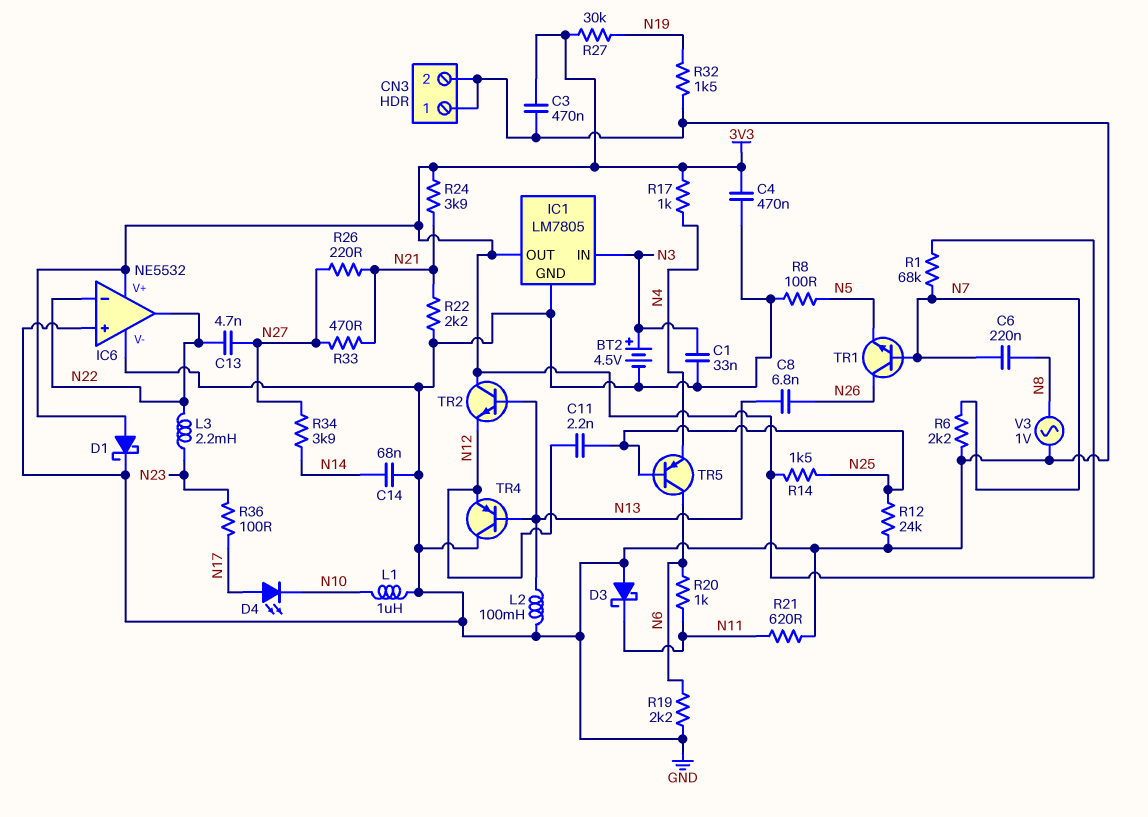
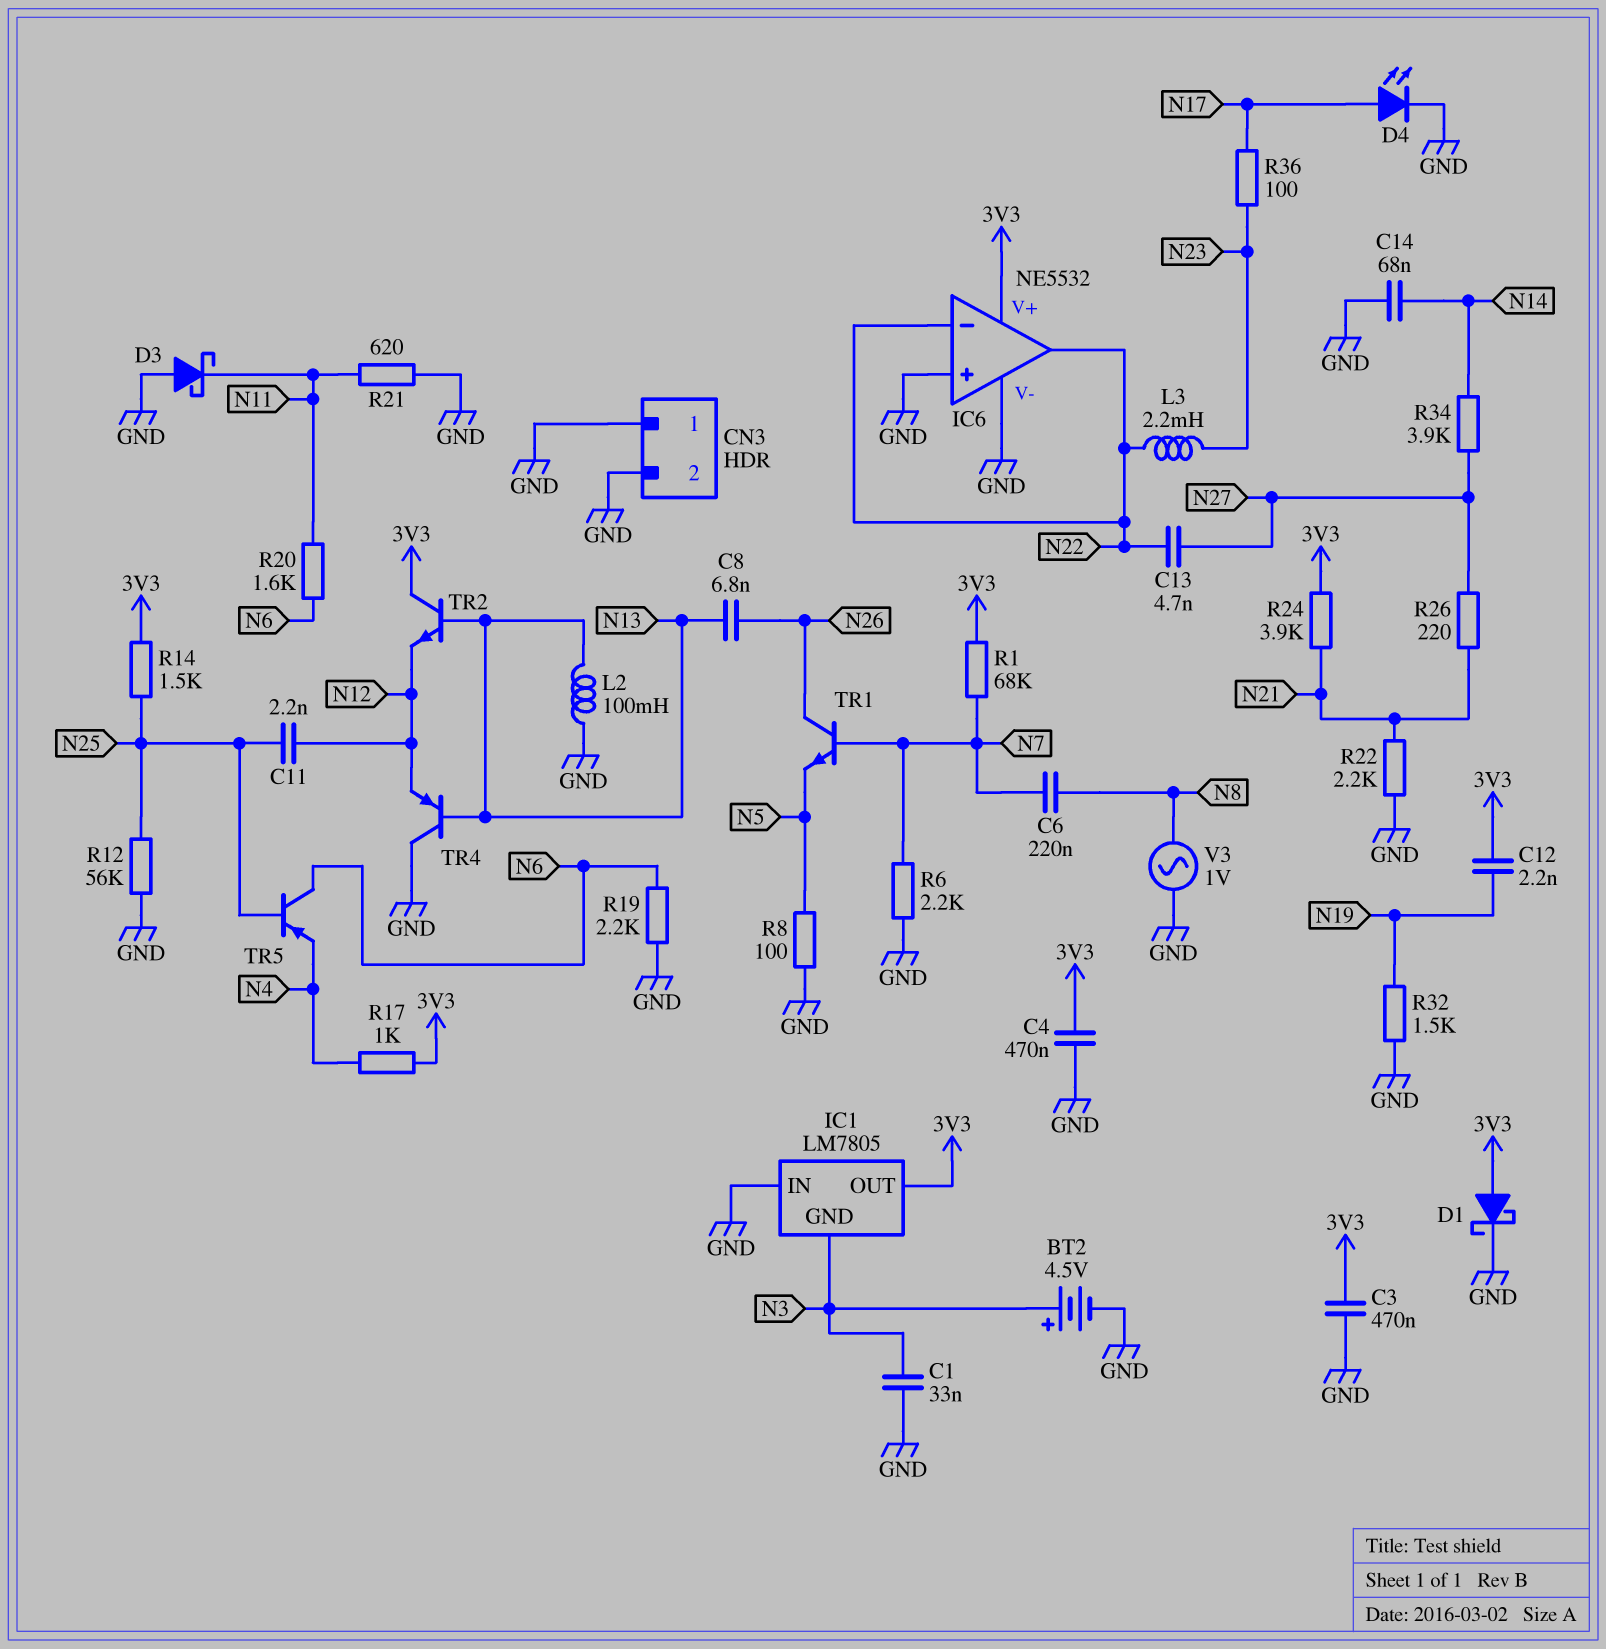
C12: none -> 2.2nF (3V3, N19)
D4: LED (A N17, K N10) -> LED (A N17, K GND)
IC1 pin GND: GND -> N3
IC1 pin IN: N3 -> GND
L1: 1uH (GND, N10) -> none
R12: 24k (GND, N25) -> 56k (GND, N25)
R20: 1k (N6, N11) -> 1.6k (N6, N11)
R27: 30k (3V3, N19) -> none
R33: 470 (N21, N27) -> none

